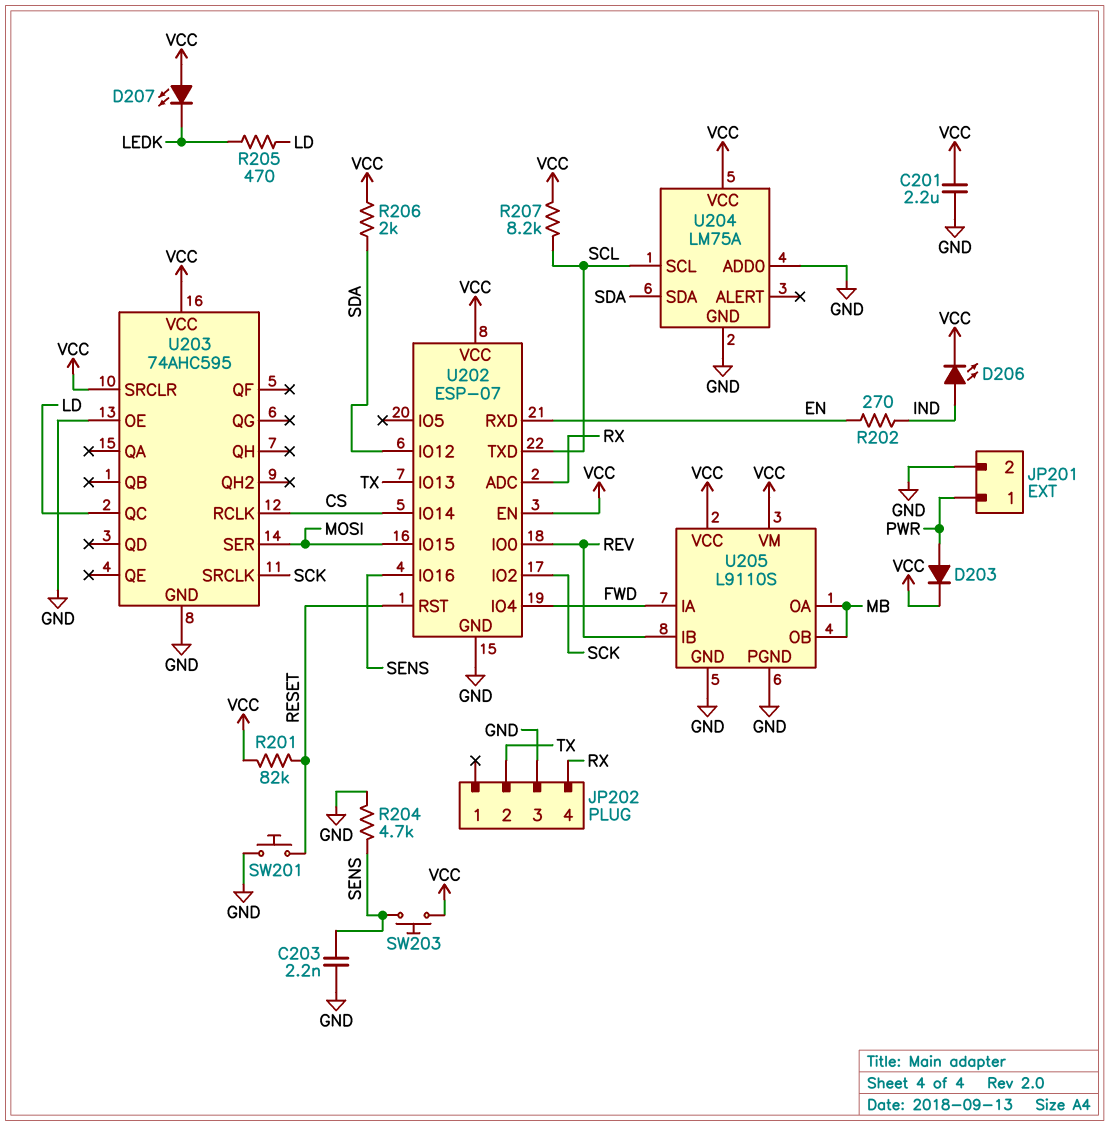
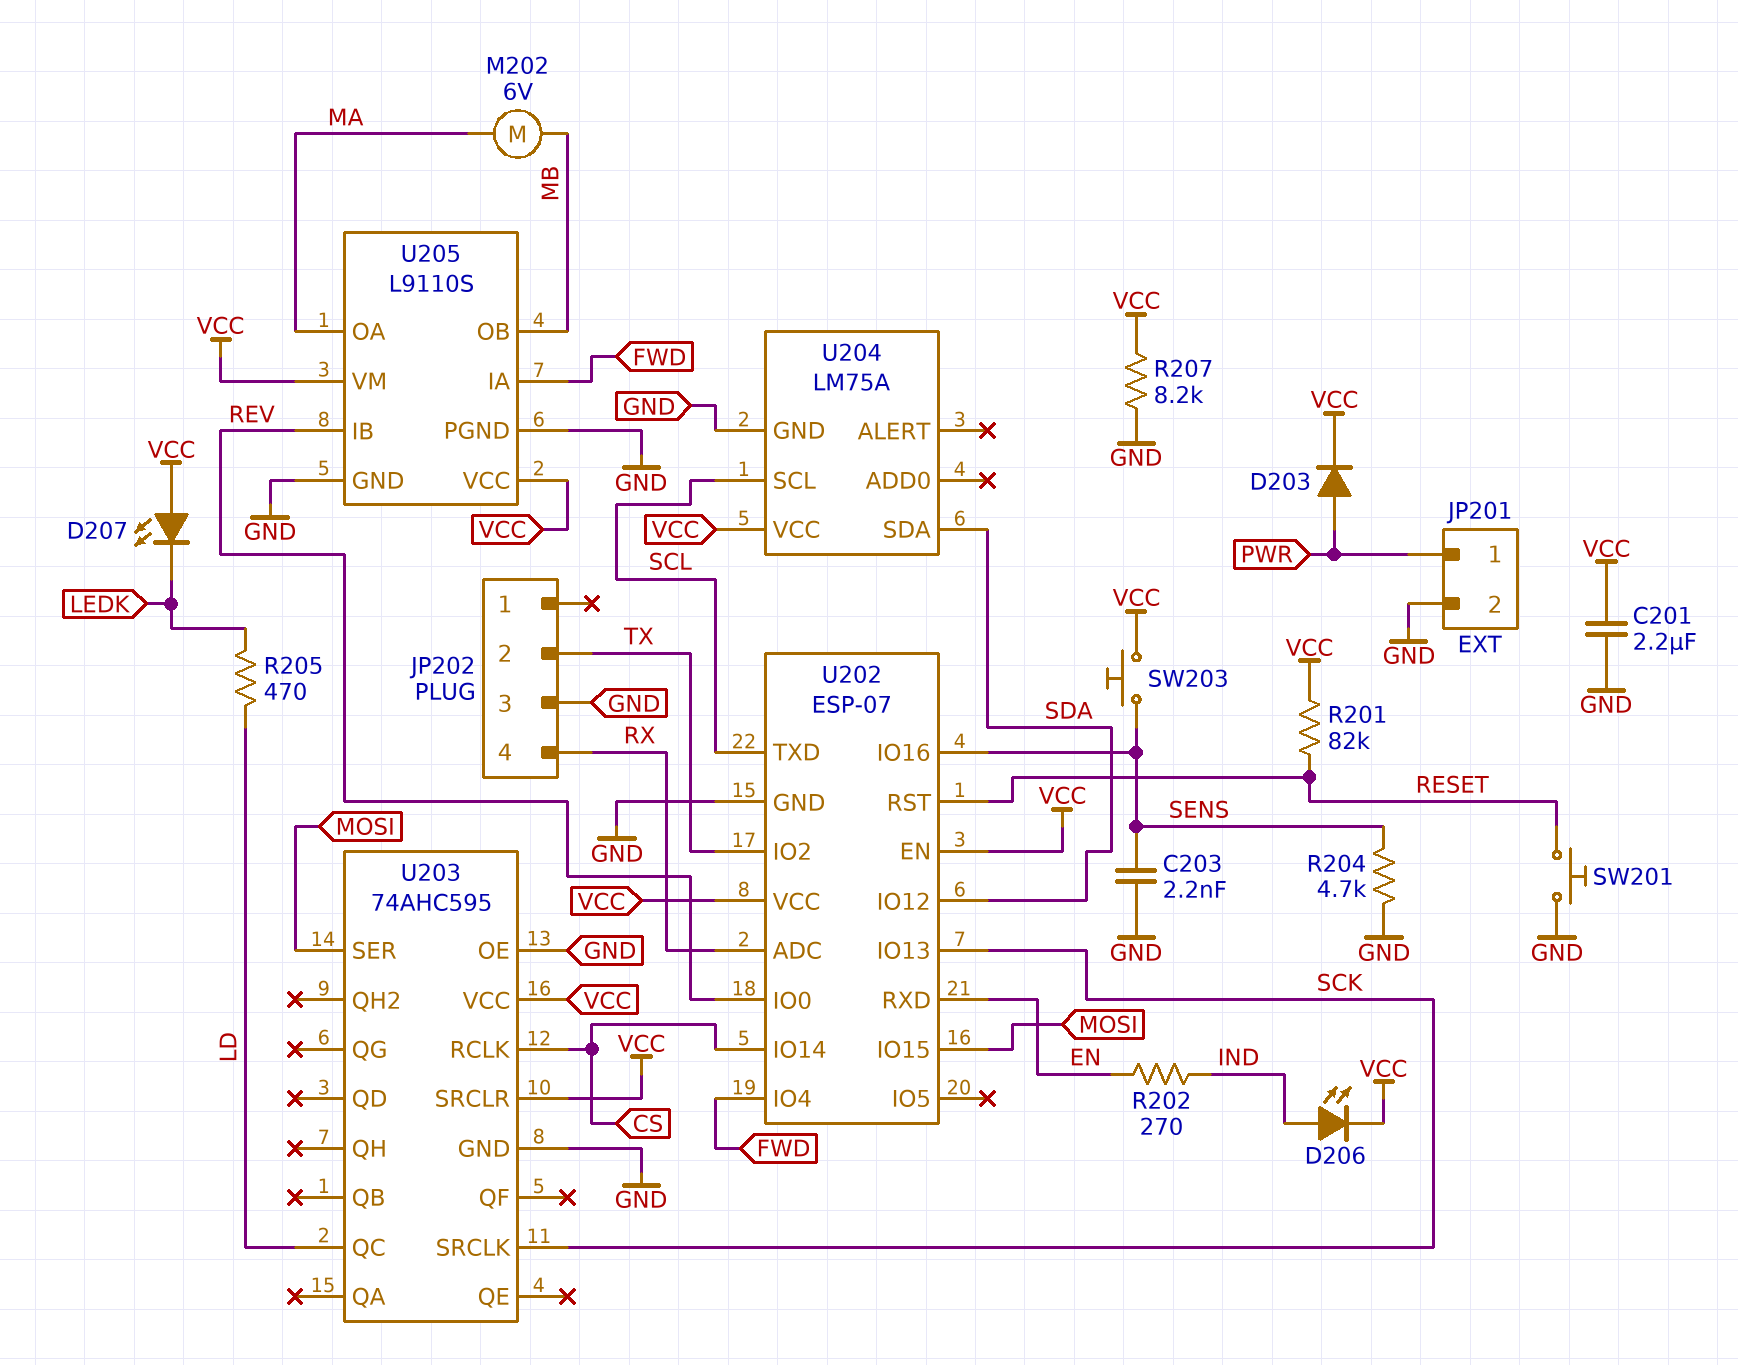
M202: none -> motor 6V (MA, MB)
R206: 2k (SDA, VCC) -> none
R207: 8.2k (SCL, VCC) -> 8.2k (GND, VCC)
U202 pin IO2: SCK -> TX
U202 pin IO13: TX -> SCK
U204 pin ADD0: GND -> none
U205 pin OA: MB -> MA

